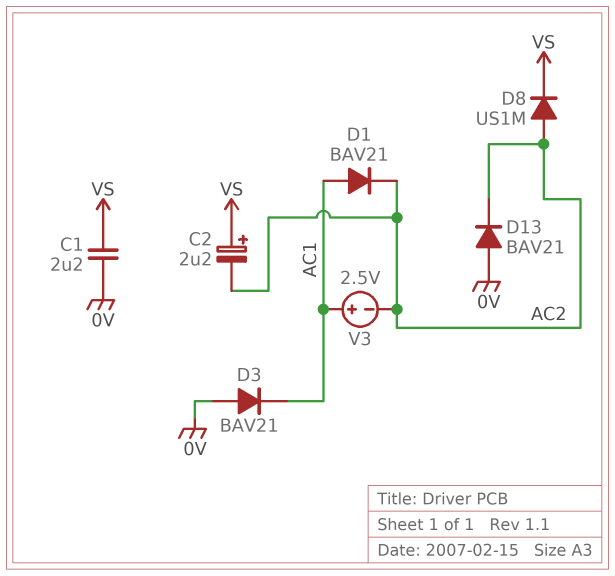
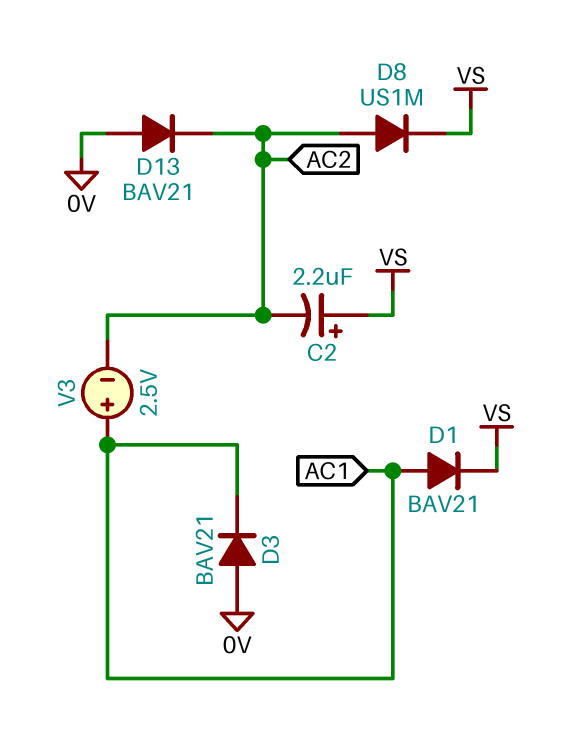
C1: 2.2uF (0V, VS) -> none
D1: diode BAV21 (A AC1, K AC2) -> diode BAV21 (A AC1, K VS)

